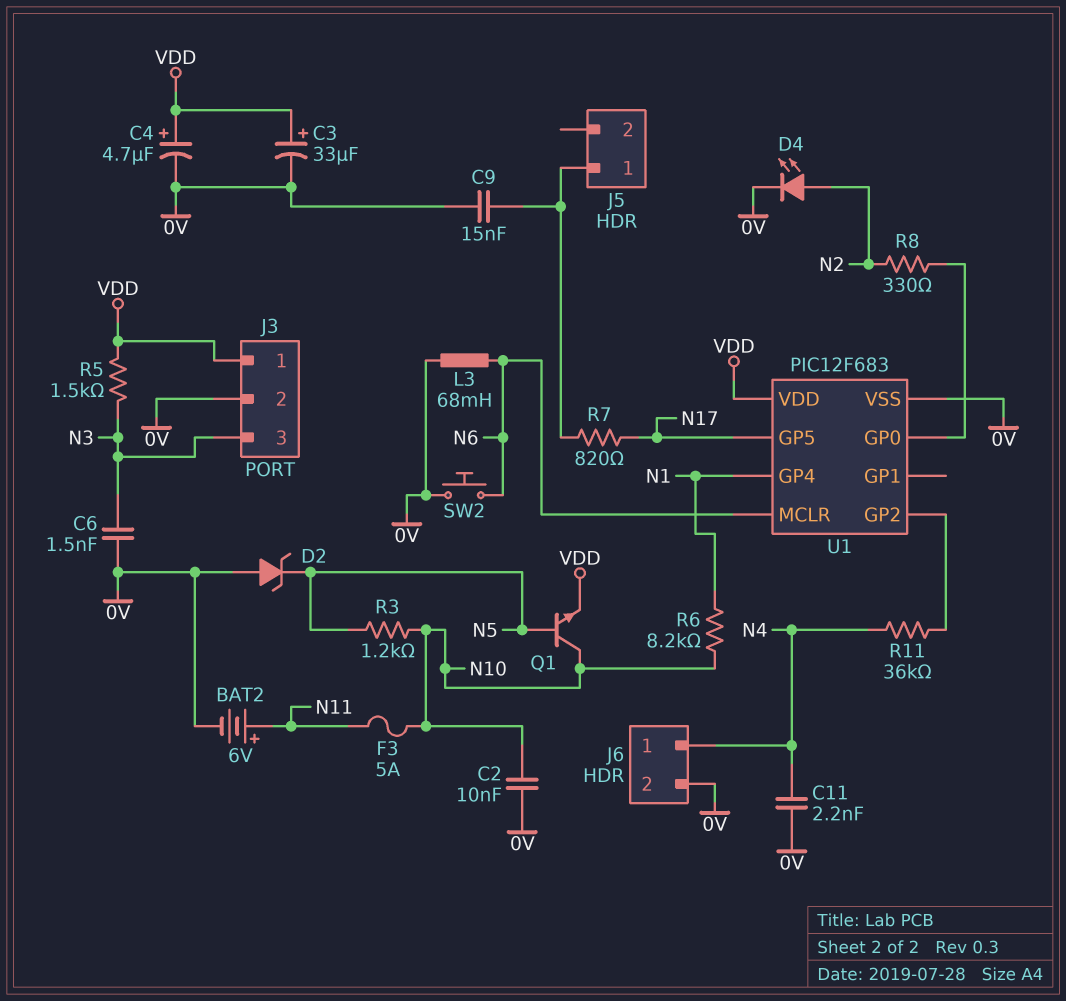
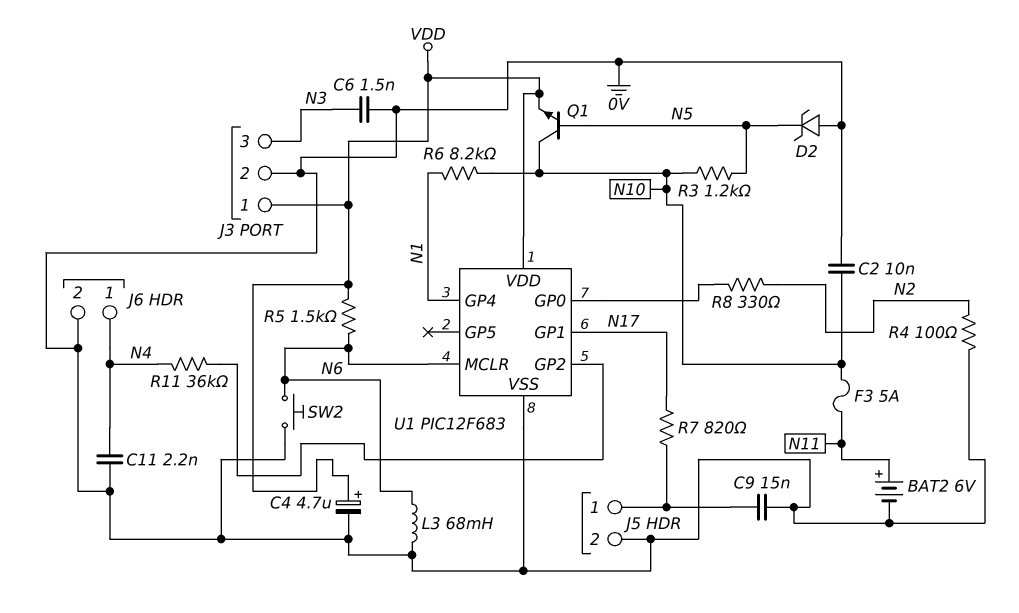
C3: 33uF (plus VDD, minus 0V) -> none
D4: LED (A N2, K 0V) -> none
J5 pin 2: none -> 0V
R4: none -> 100 (0V, N2)
R5: 1.5k (N3, VDD) -> 1.5k (N6, VDD)
U1 pin GP1: none -> N17
U1 pin GP5: N17 -> none

